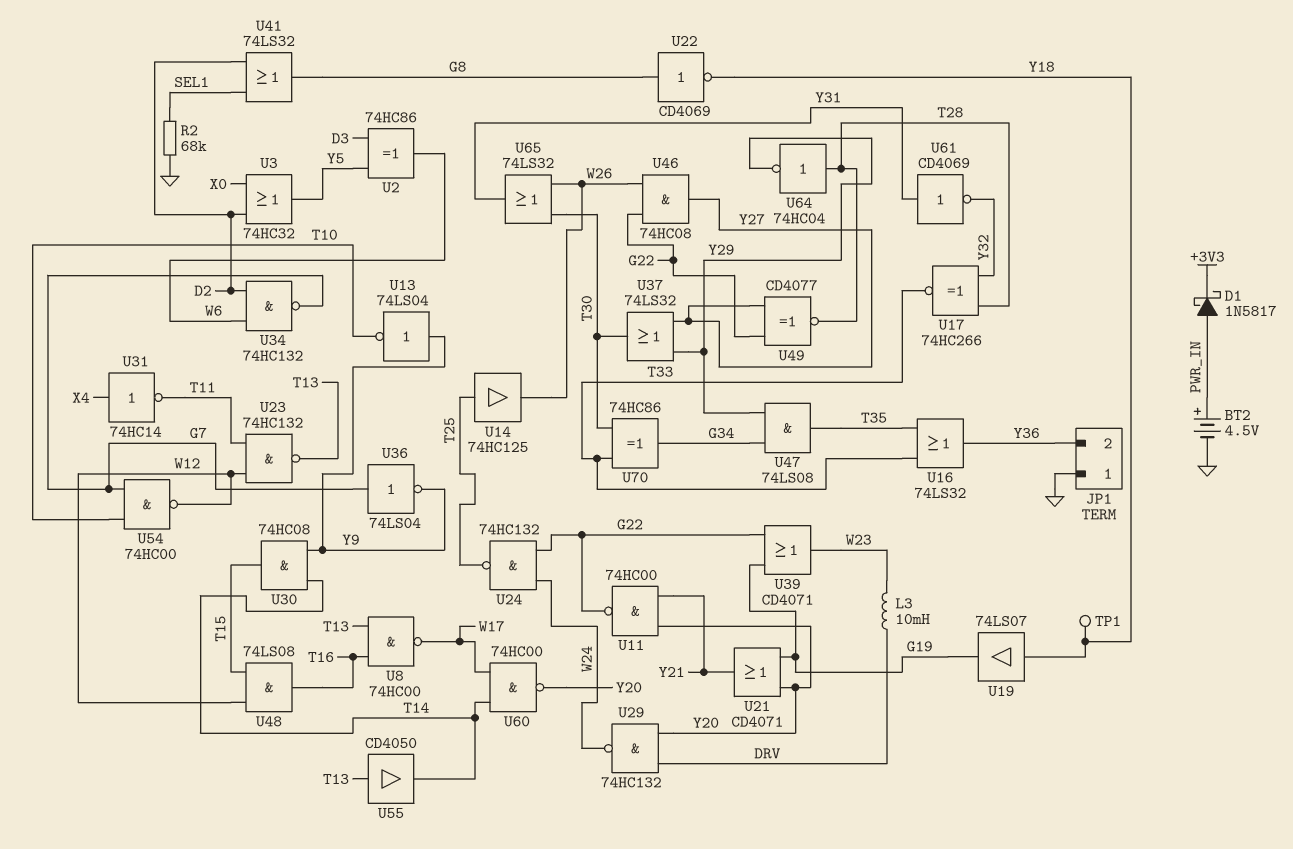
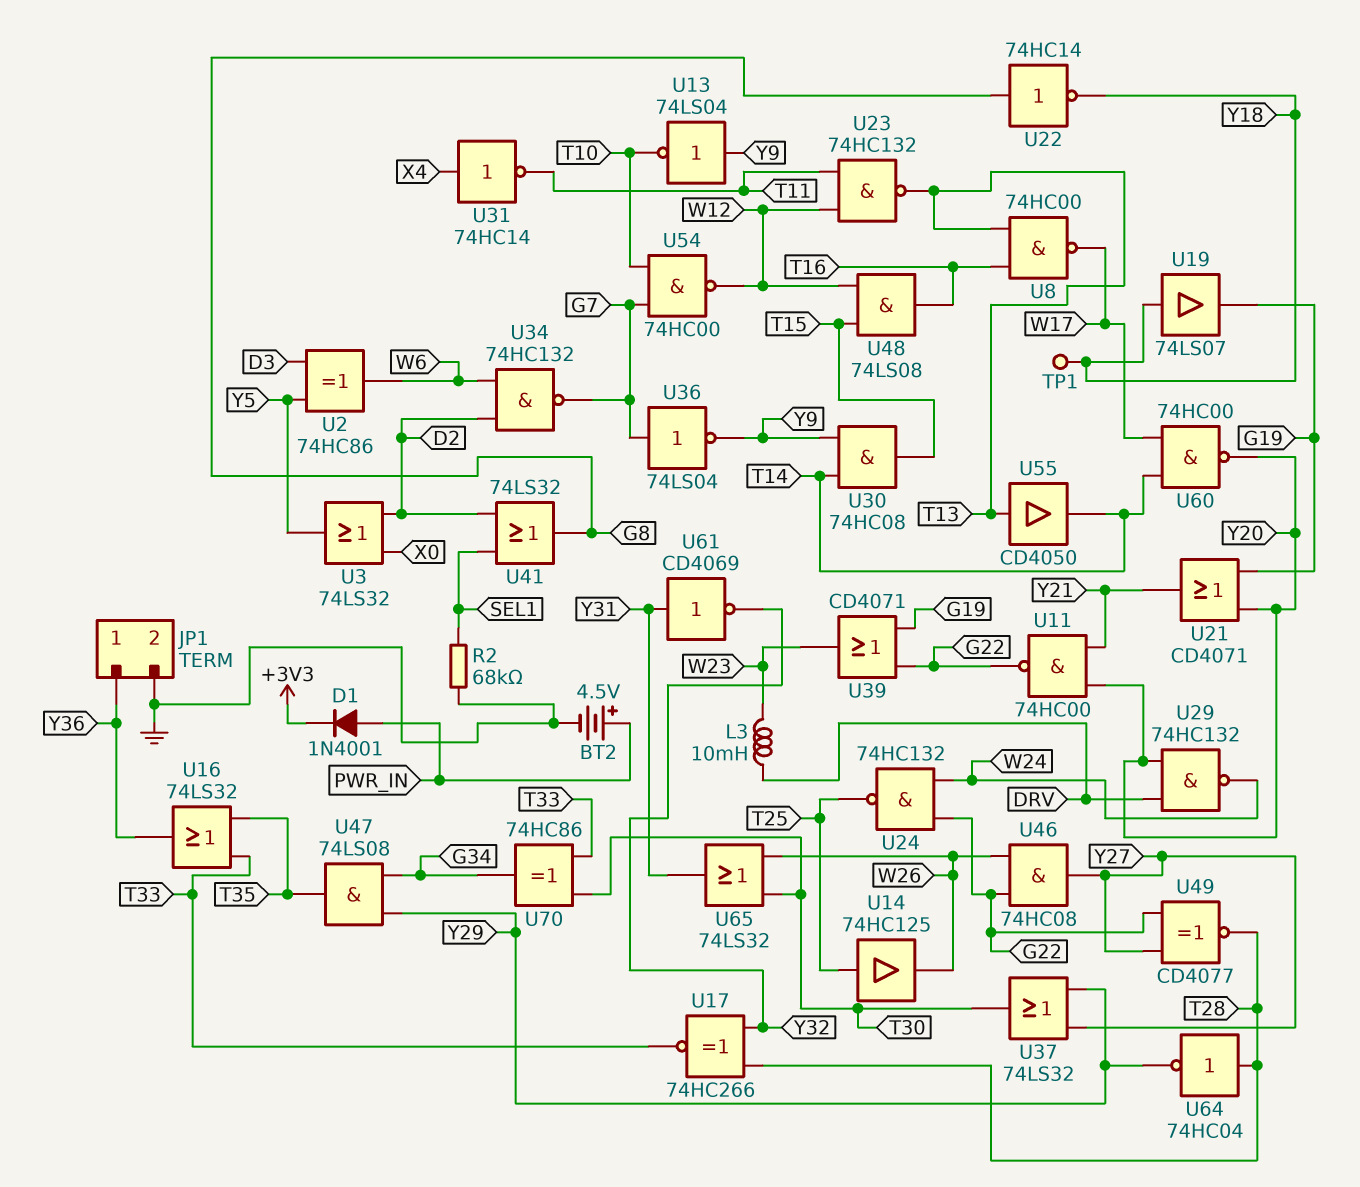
D1: schottky 1N5817 (A PWR_IN, K +3V3) -> diode 1N4001 (A PWR_IN, K +3V3)
JP1 pin 1: GND -> Y36
JP1 pin 2: Y36 -> GND
U3: OR 74HC32 (in D2, in X0, out Y5) -> OR 74LS32 (in D2, in X0, out Y5)
U22: NOT CD4069 (in G8, out Y18) -> NOT 74HC14 (in G8, out Y18)

